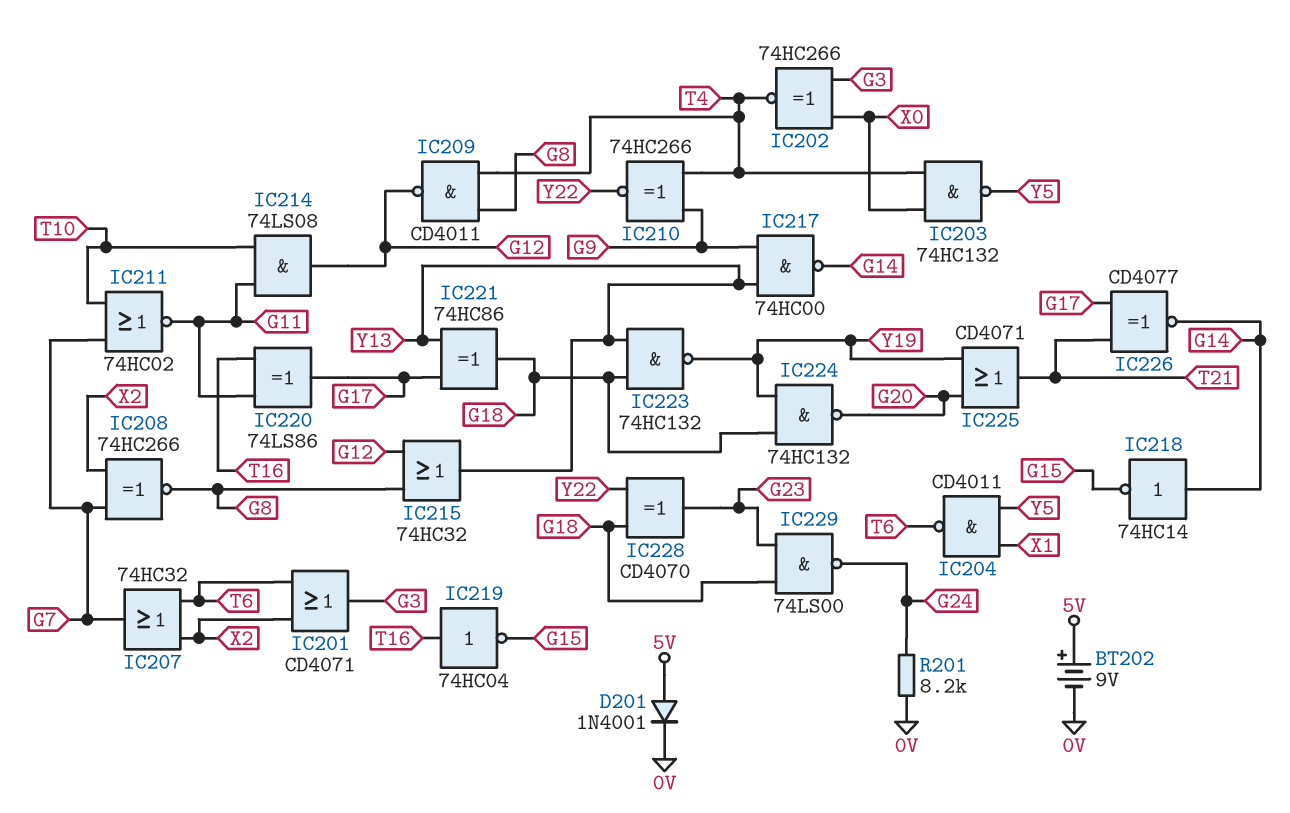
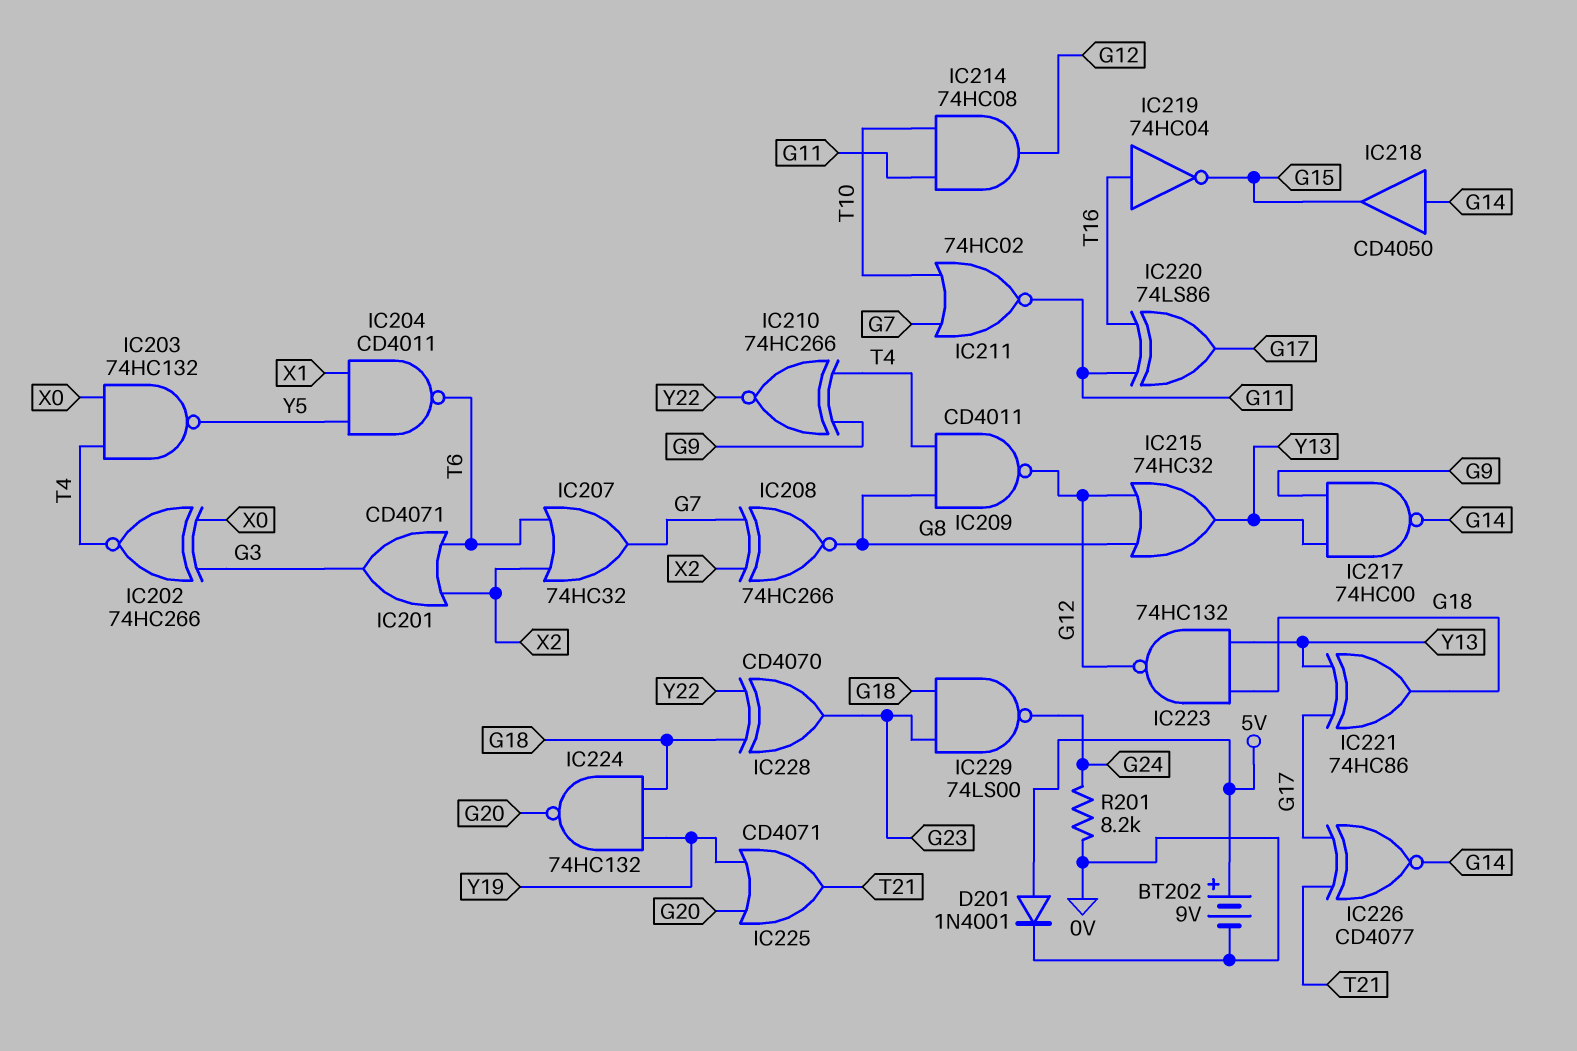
IC214: AND 74LS08 (in G11, in T10, out G12) -> AND 74HC08 (in G11, in T10, out G12)
IC218: NOT 74HC14 (in G14, out G15) -> buffer CD4050 (in G14, out G15)
IC223: NAND 74HC132 (in G18, in Y13, out Y19) -> NAND 74HC132 (in G18, in Y13, out G12)

